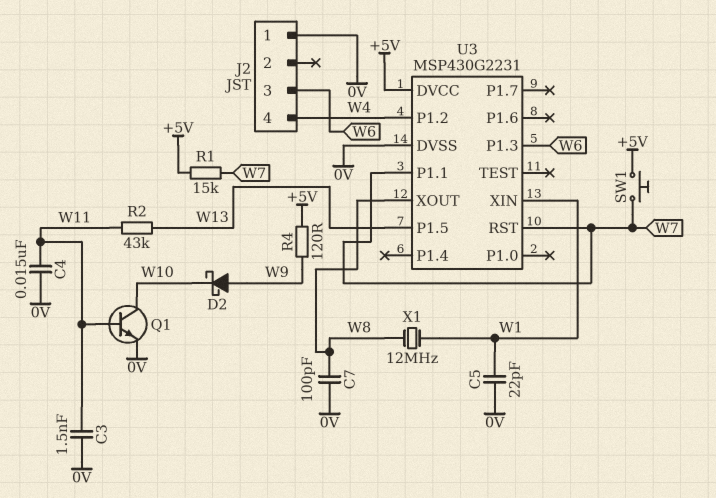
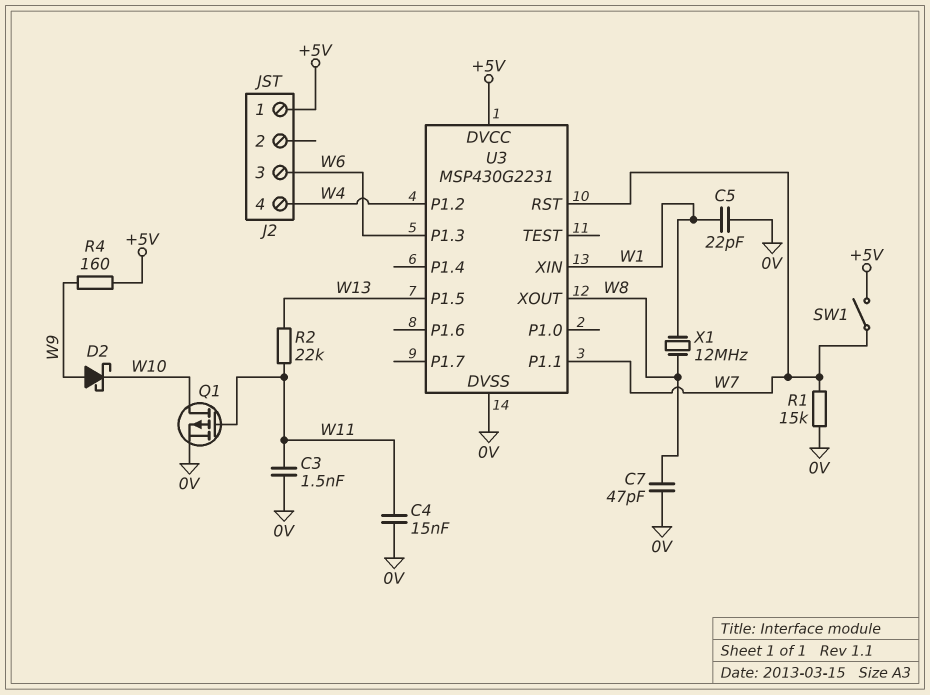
C7: 100pF (0V, W8) -> 47pF (0V, W8)
J2 pin 1: 0V -> +5V
Q1: NPN (B W11, C W10, E 0V) -> PMOS (G W11, D W10, S 0V)
R1: 15k (+5V, W7) -> 15k (0V, W7)
R2: 43k (W11, W13) -> 22k (W11, W13)
R4: 120 (+5V, W9) -> 160 (+5V, W9)
SW1: button (+5V, W7) -> switch (+5V, W7)

